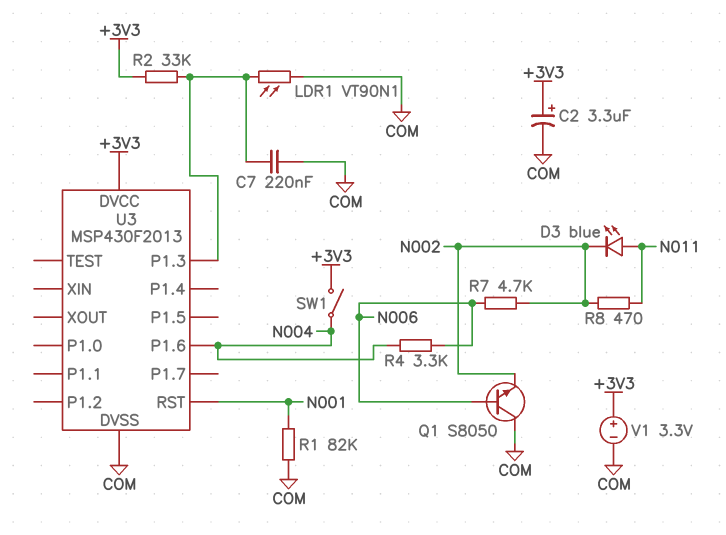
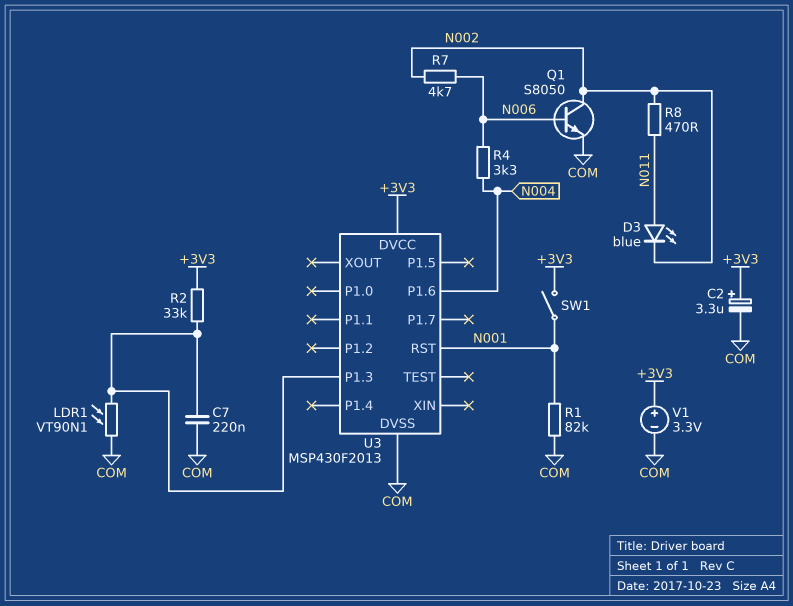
Q1: NPN S8050 (B N006, C COM, E N002) -> NPN S8050 (B N006, C N002, E COM)
SW1: switch (+3V3, N004) -> switch (+3V3, N001)

